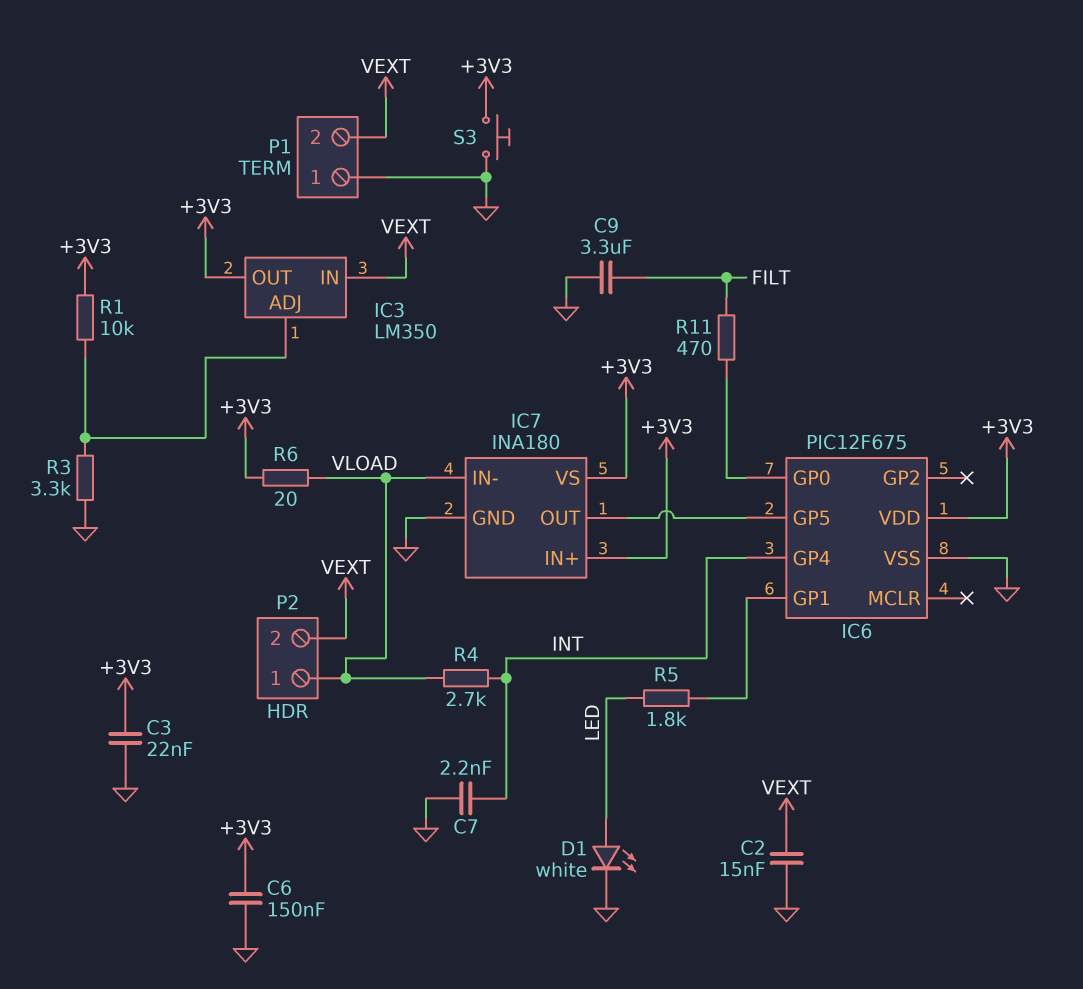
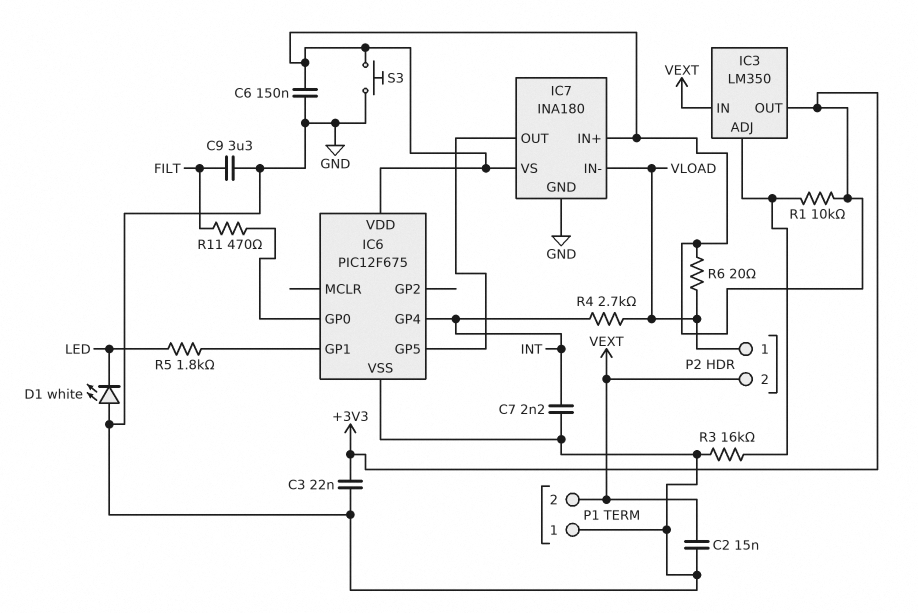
D1: LED white (A LED, K GND) -> LED white (A GND, K LED)
R3: 3.3k (GND, IC3/ADJ) -> 16k (GND, IC3/ADJ)

